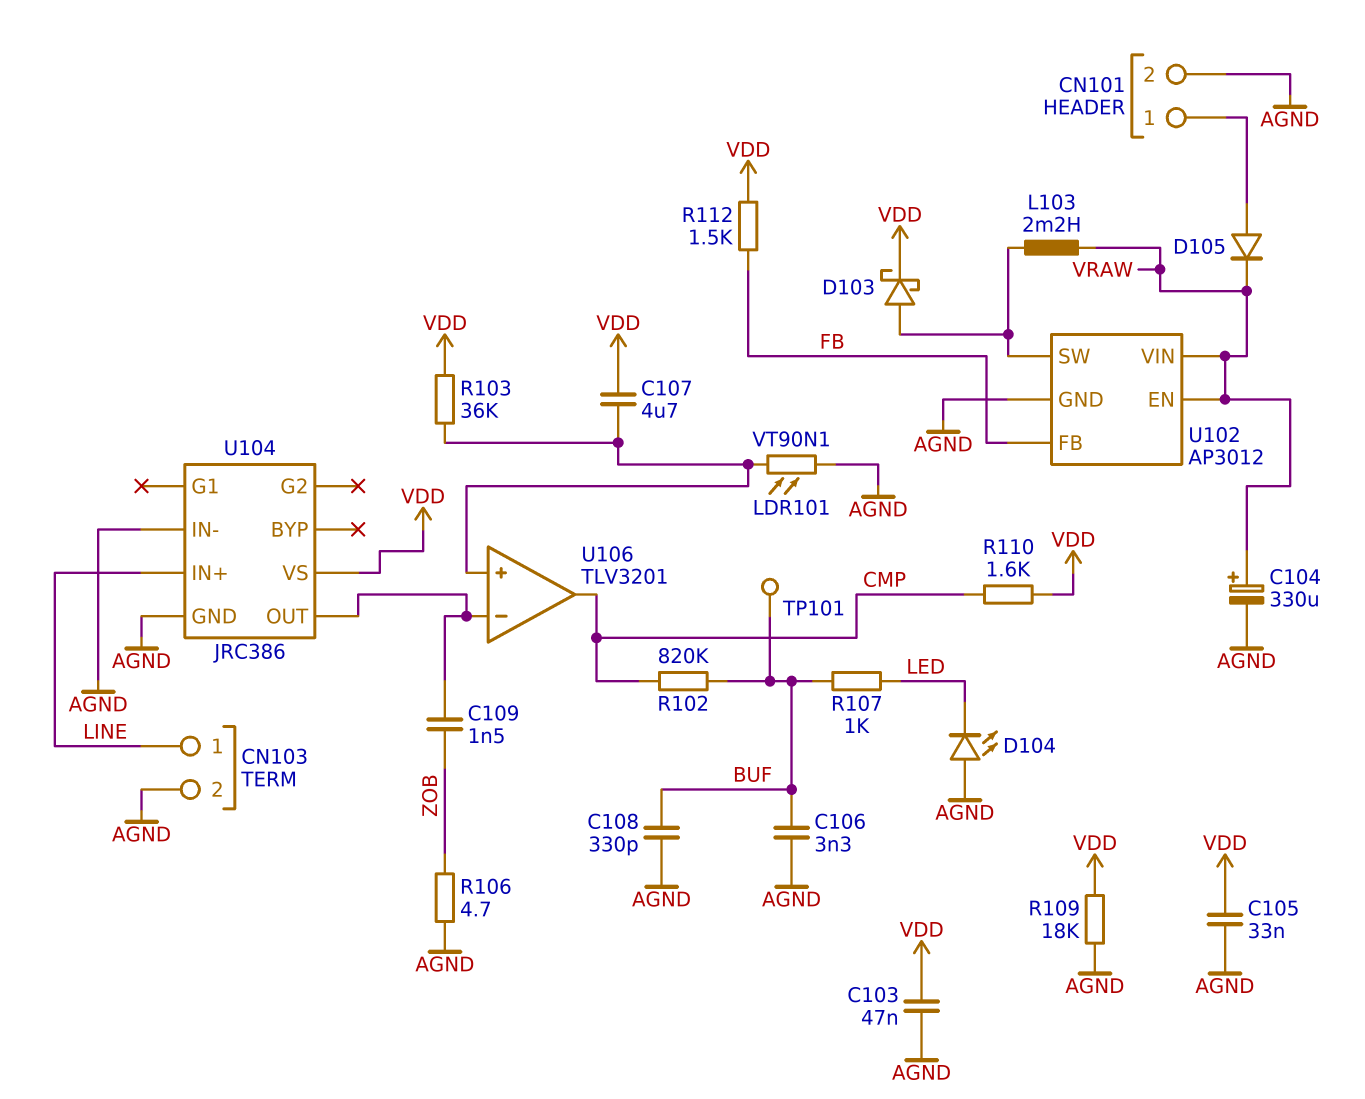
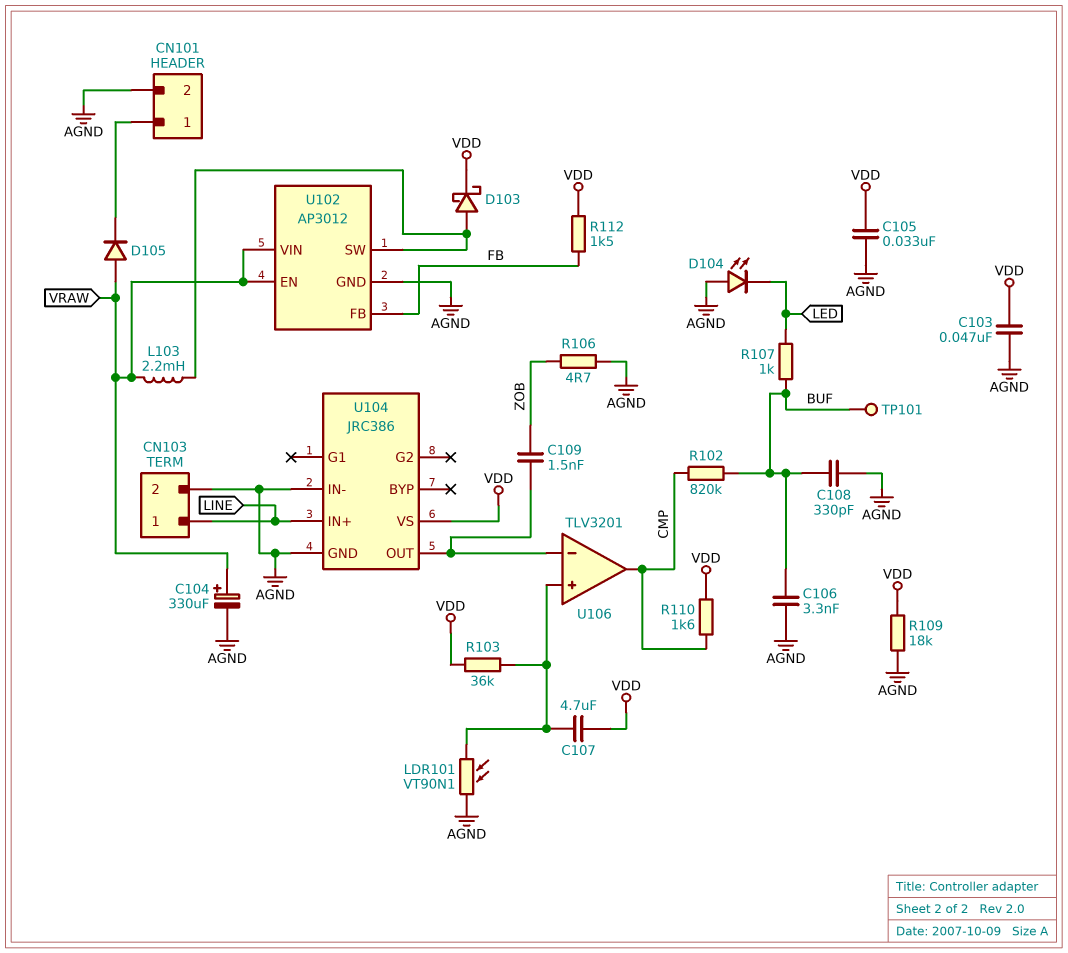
D105: diode (A CN101/1, K VRAW) -> diode (A VRAW, K CN101/1)

